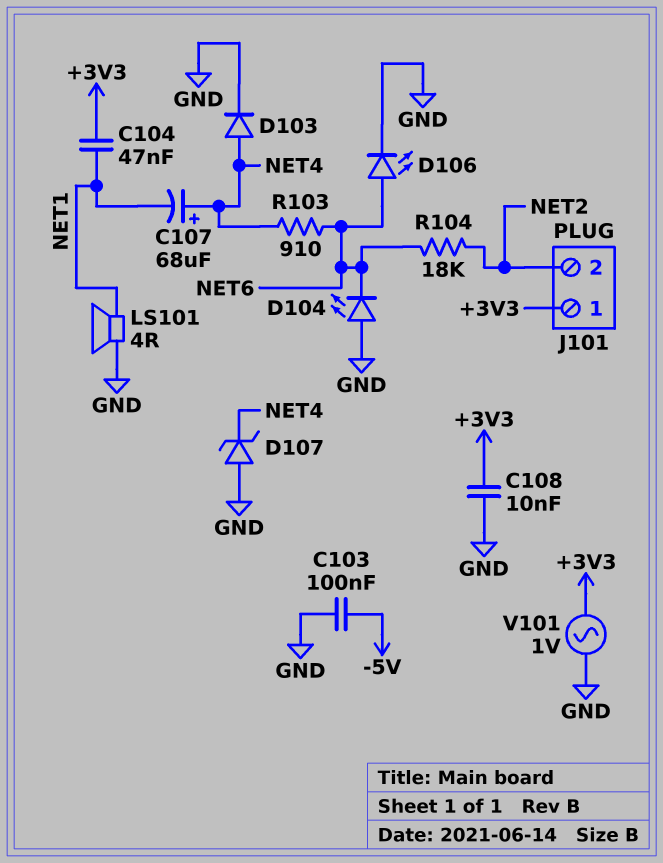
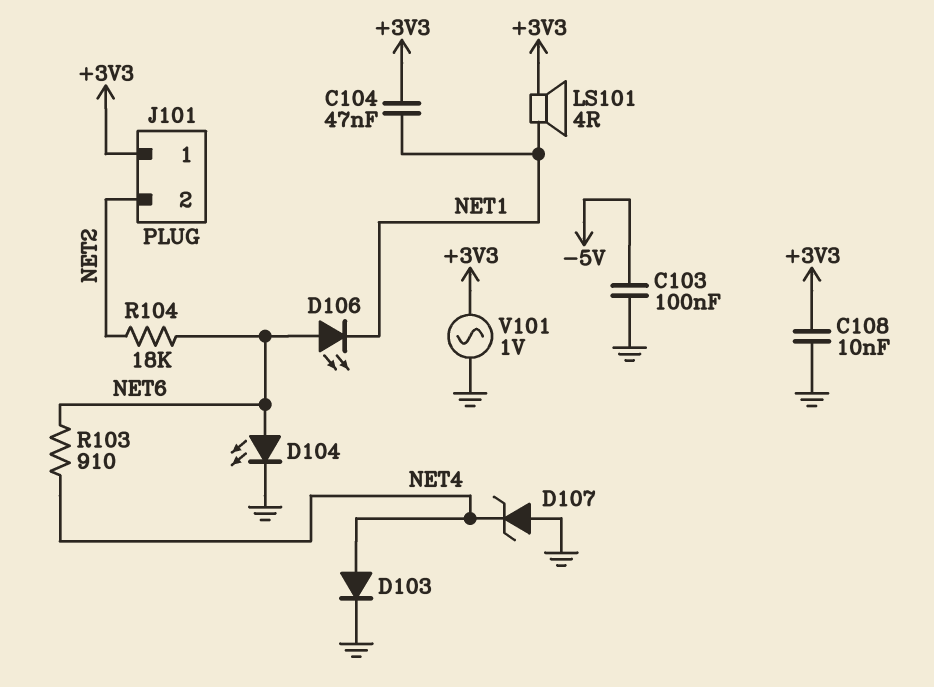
C107: 68uF (plus NET4, minus NET1) -> none
D104: LED (A GND, K NET6) -> LED (A NET6, K GND)
D106: LED (A NET6, K GND) -> LED (A NET6, K NET1)
LS101: speaker 4R (GND, NET1) -> speaker 4R (+3V3, NET1)

